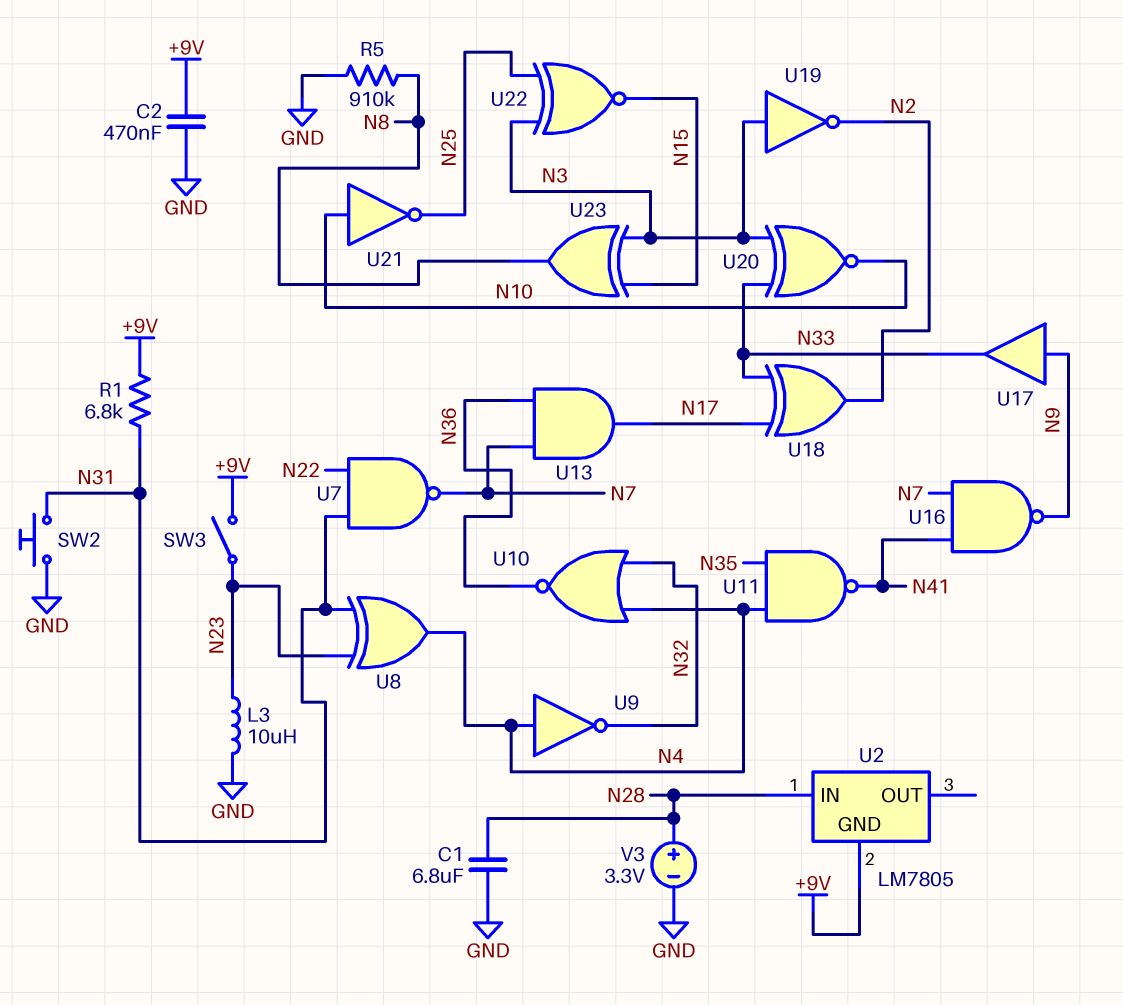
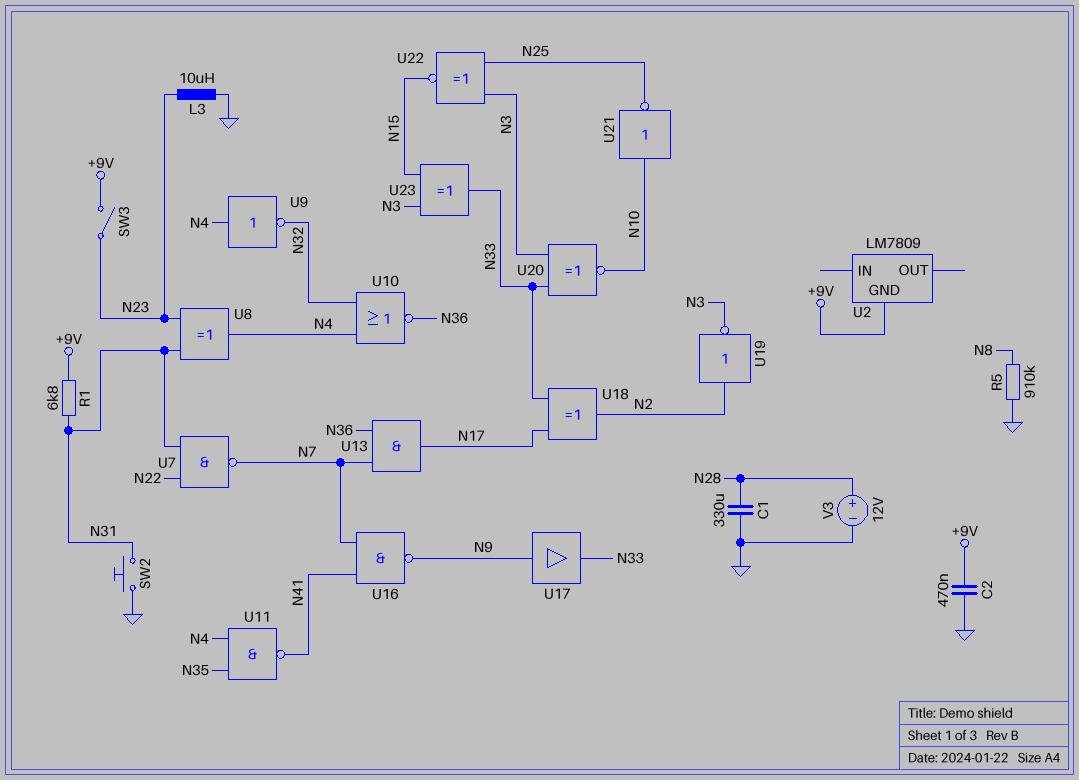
C1: 6.8uF (GND, N28) -> 330uF (GND, N28)
U2: LM7805 -> LM7809
U2 pin IN: N28 -> none
U19: NOT (in N3, out N2) -> NOT (in N2, out N3)
U23: XOR (in N3, in N15, out N8) -> XOR (in N3, in N15, out N33)
V3: 3.3V (plus N28, minus GND) -> 12V (plus N28, minus GND)

